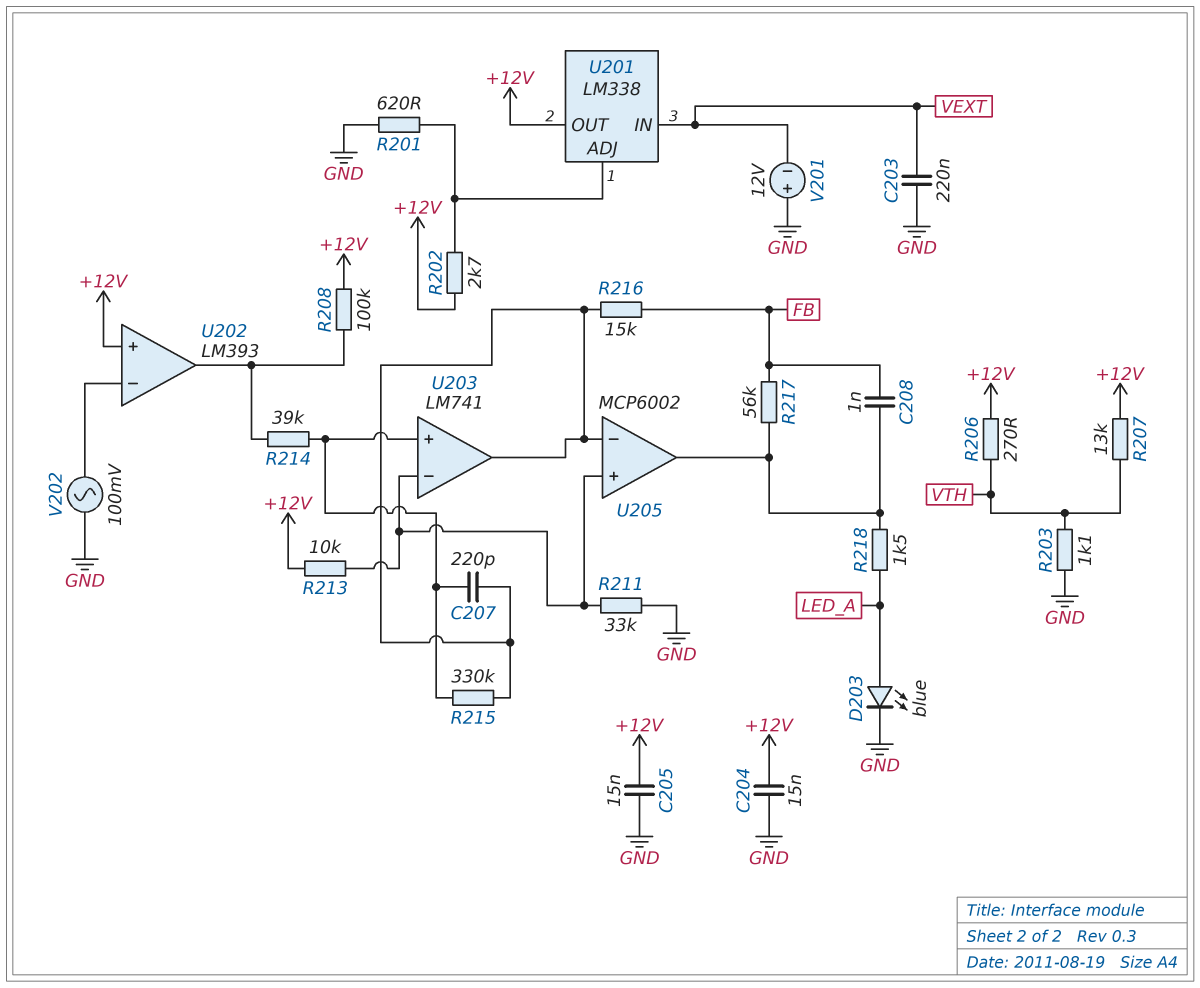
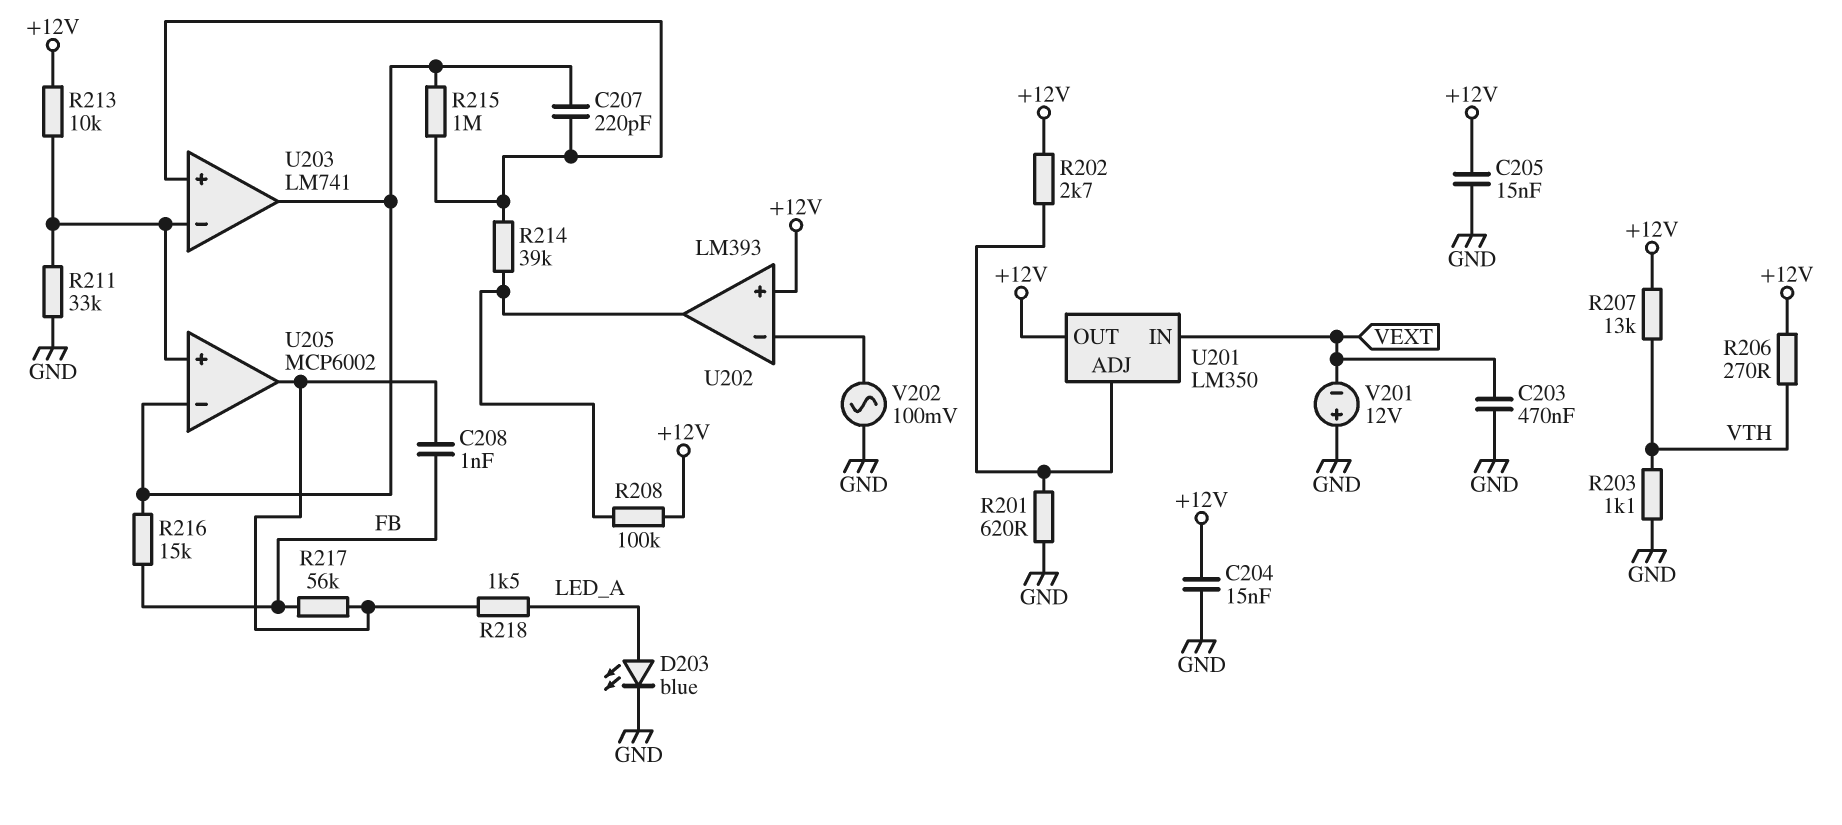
C203: 220nF (GND, VEXT) -> 470nF (GND, VEXT)
R215: 330k (U203/in+, U203/out) -> 1M (U203/in+, U203/out)
U201: LM338 -> LM350

